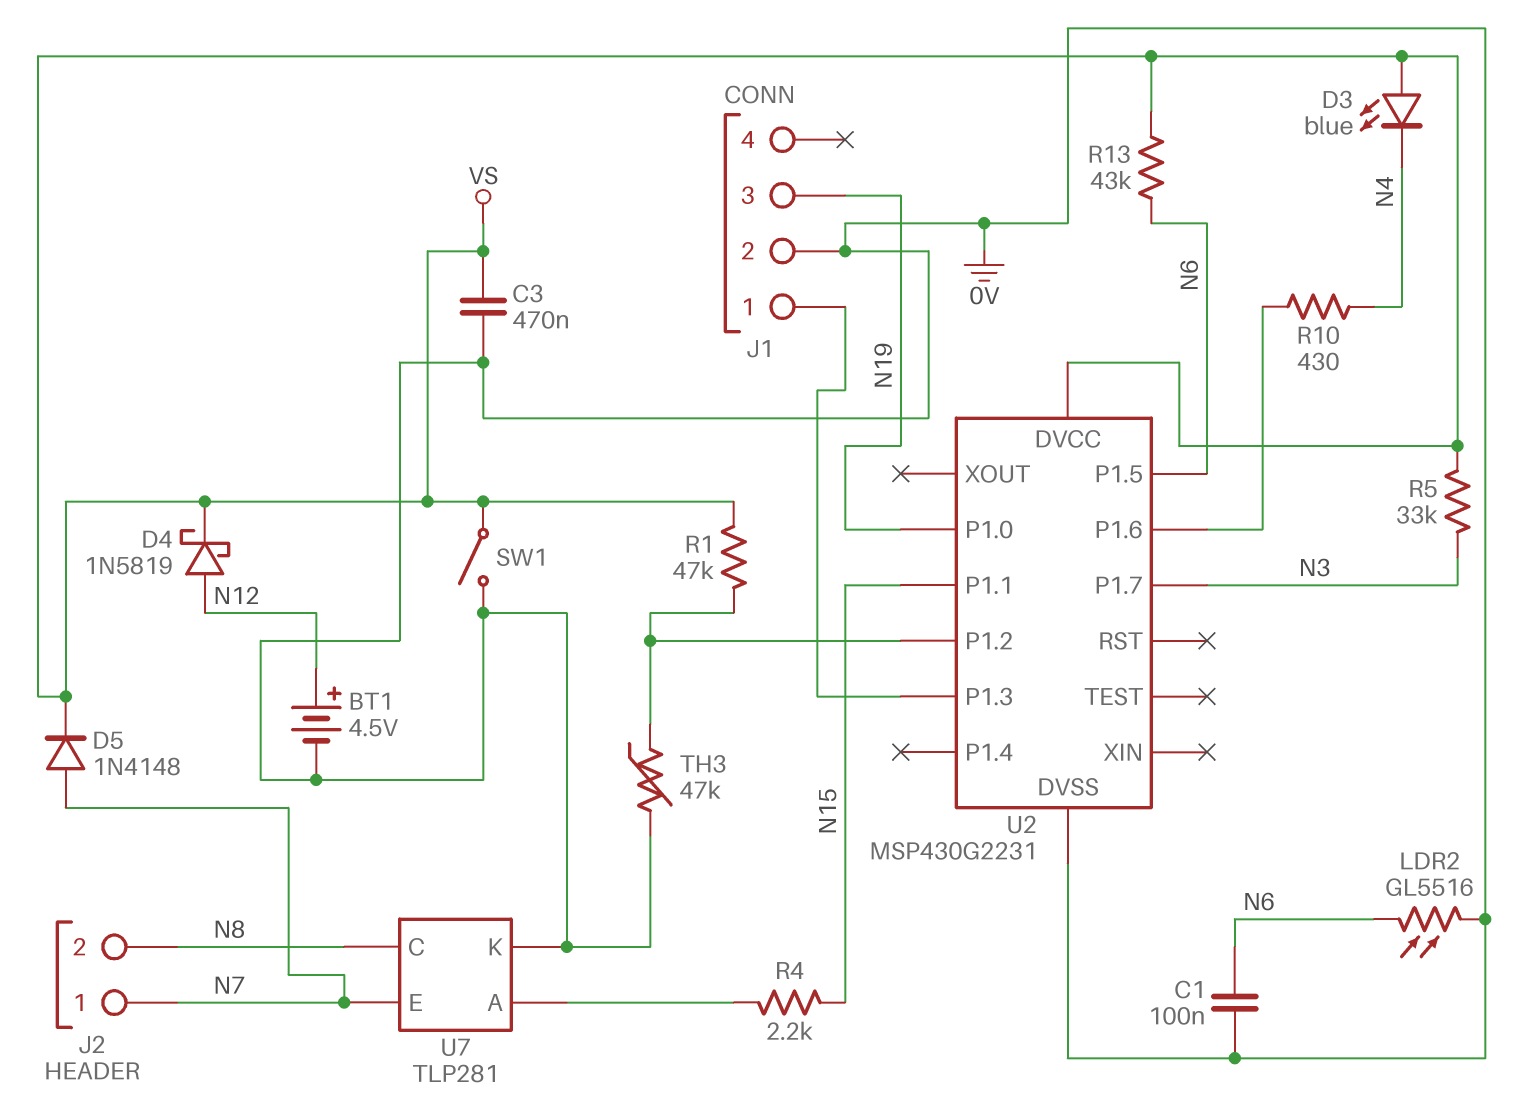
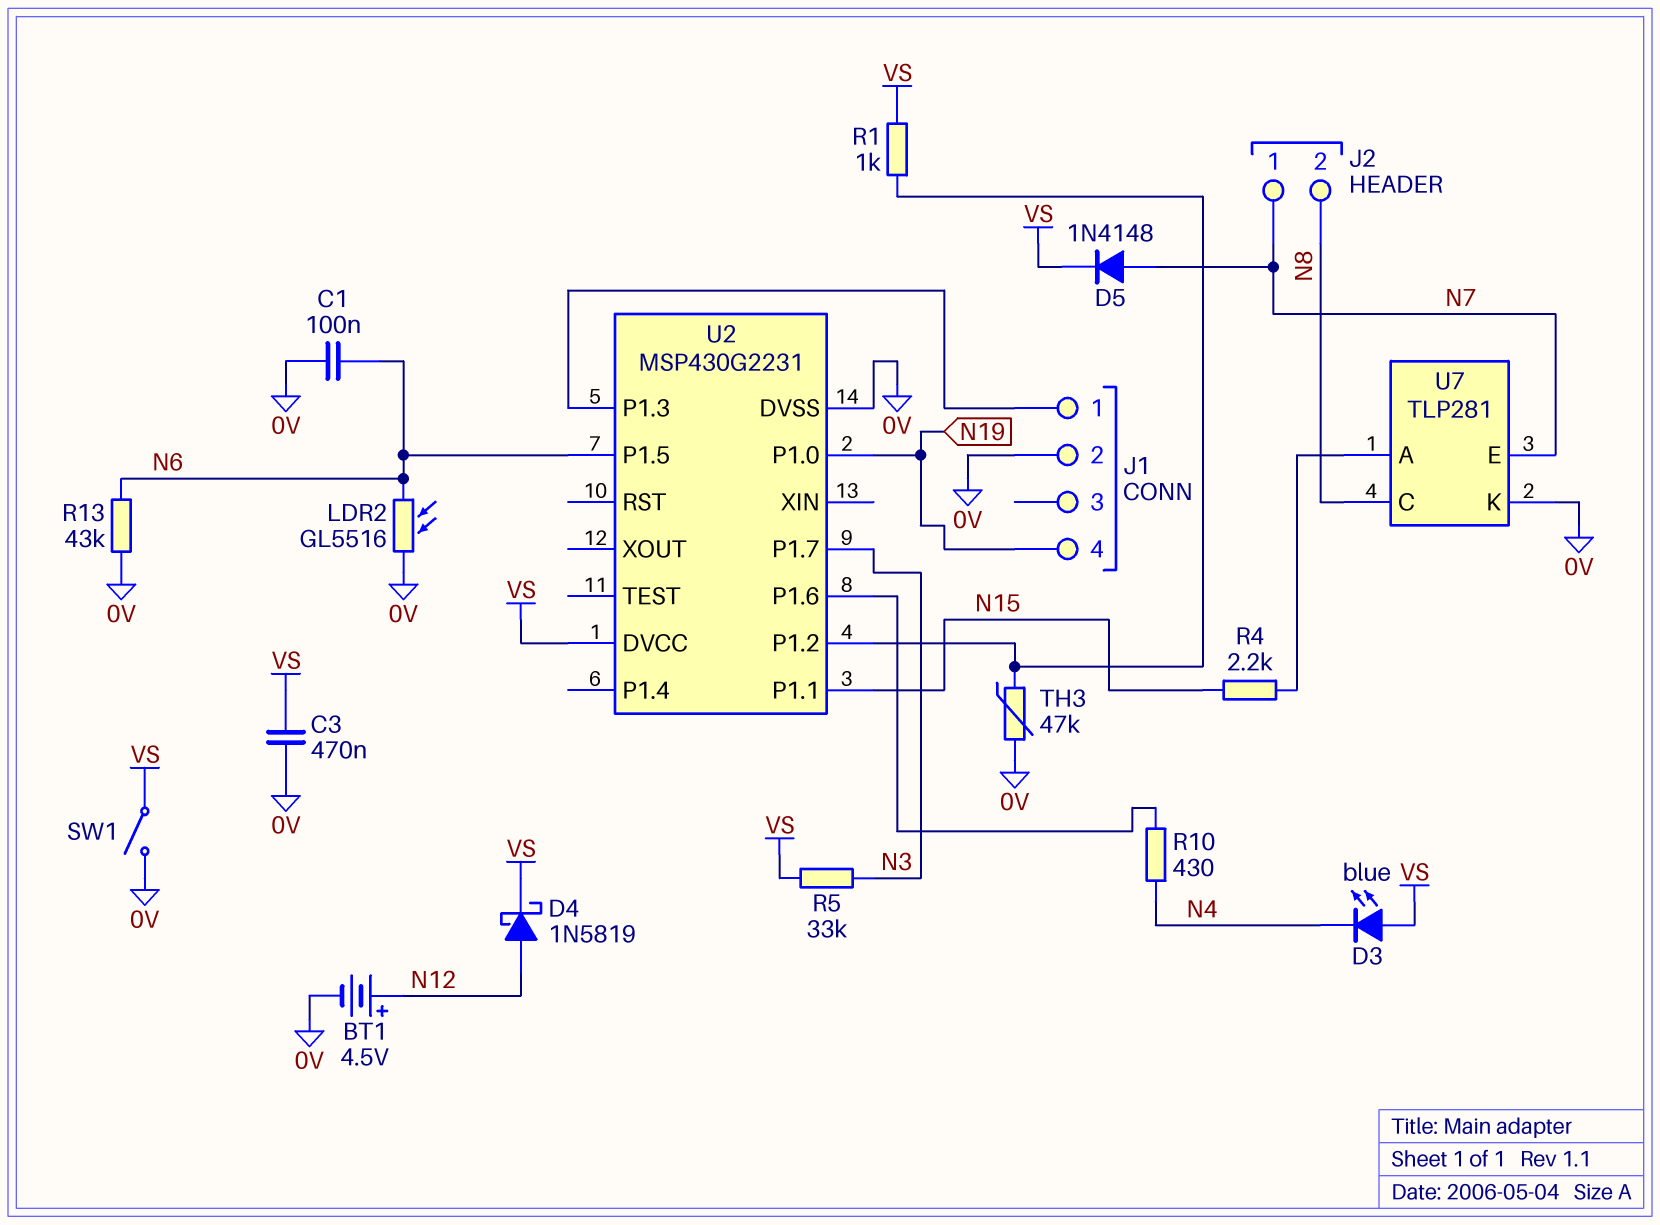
J1 pin 3: N19 -> none
J1 pin 4: none -> N19
R1: 47k (U2/P1.2, VS) -> 1k (U2/P1.2, VS)
R13: 43k (N6, VS) -> 43k (0V, N6)

